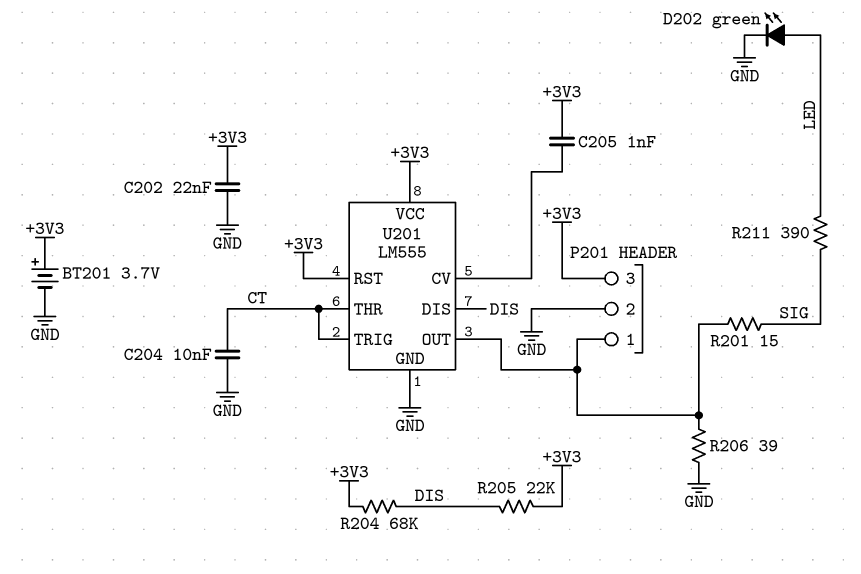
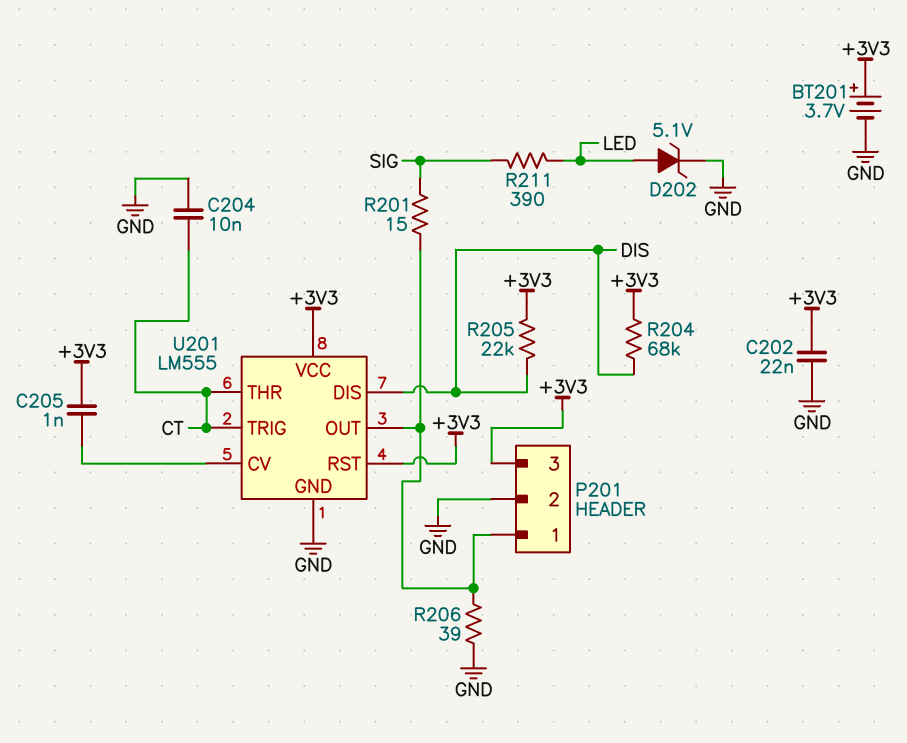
D202: LED green (A LED, K GND) -> zener 5.1V (A LED, K GND)

